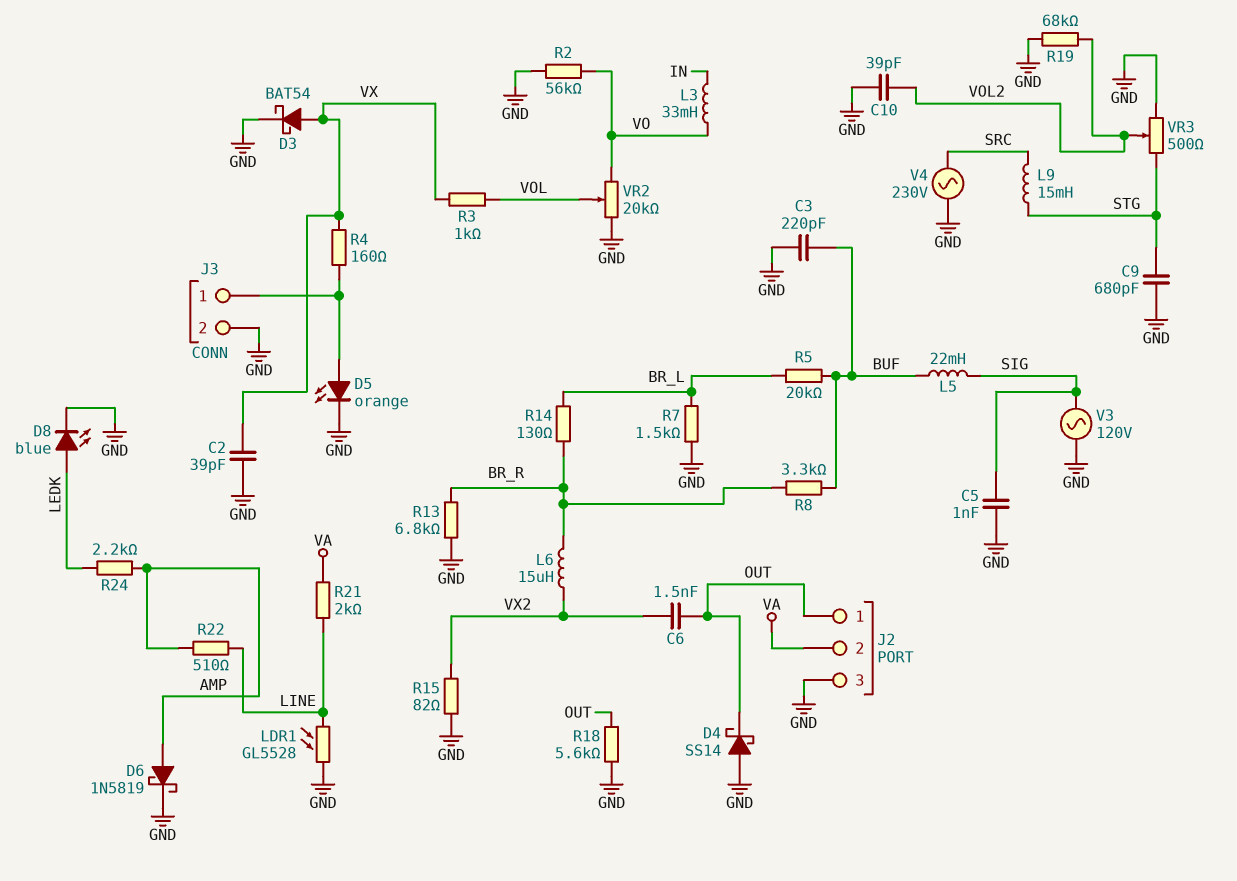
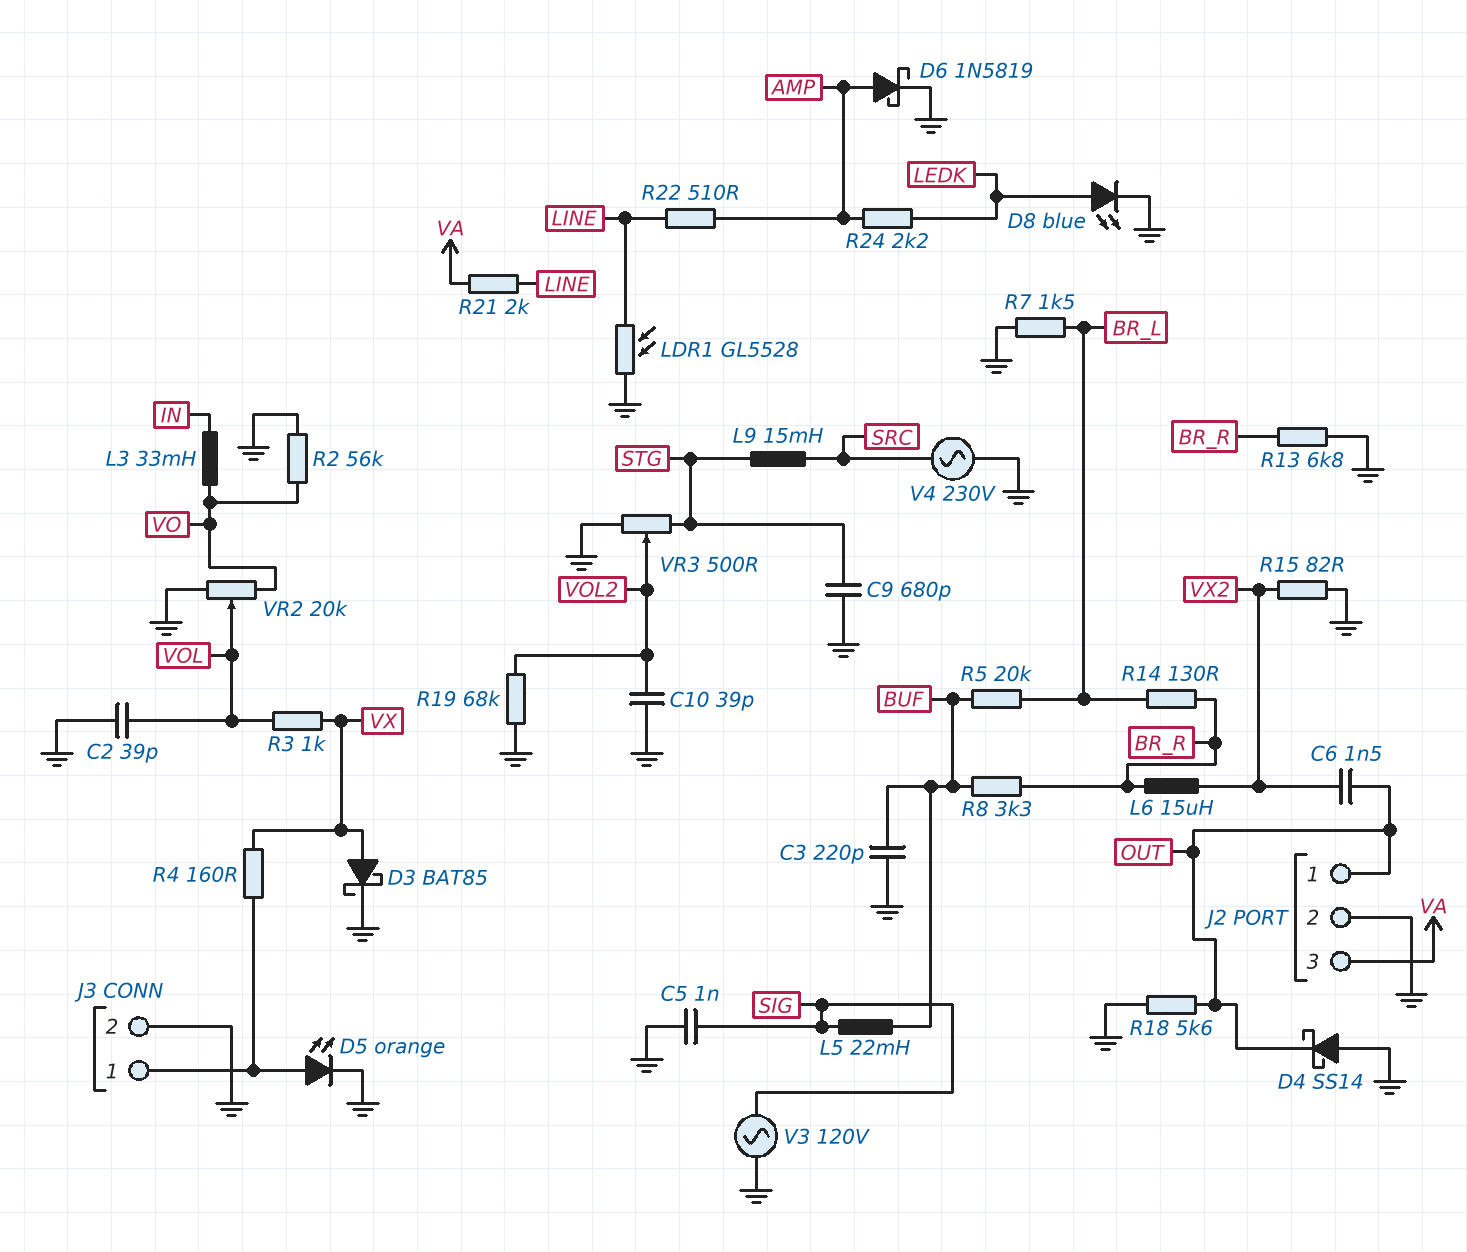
C2: 39pF (GND, VX) -> 39pF (GND, VOL)
D3: schottky BAT54 (A VX, K GND) -> schottky BAT85 (A VX, K GND)
J2 pin 2: VA -> GND
J2 pin 3: GND -> VA

